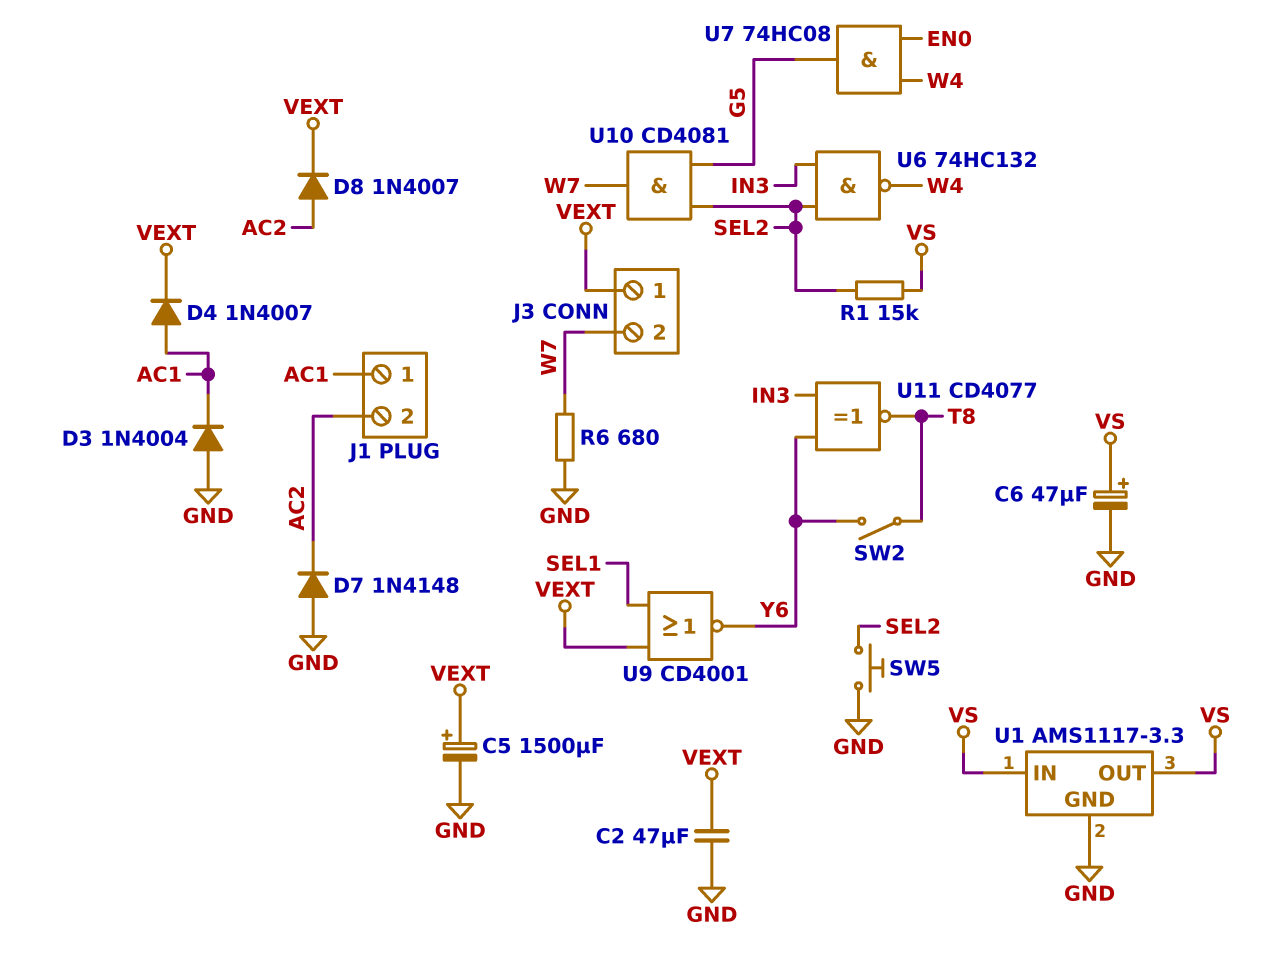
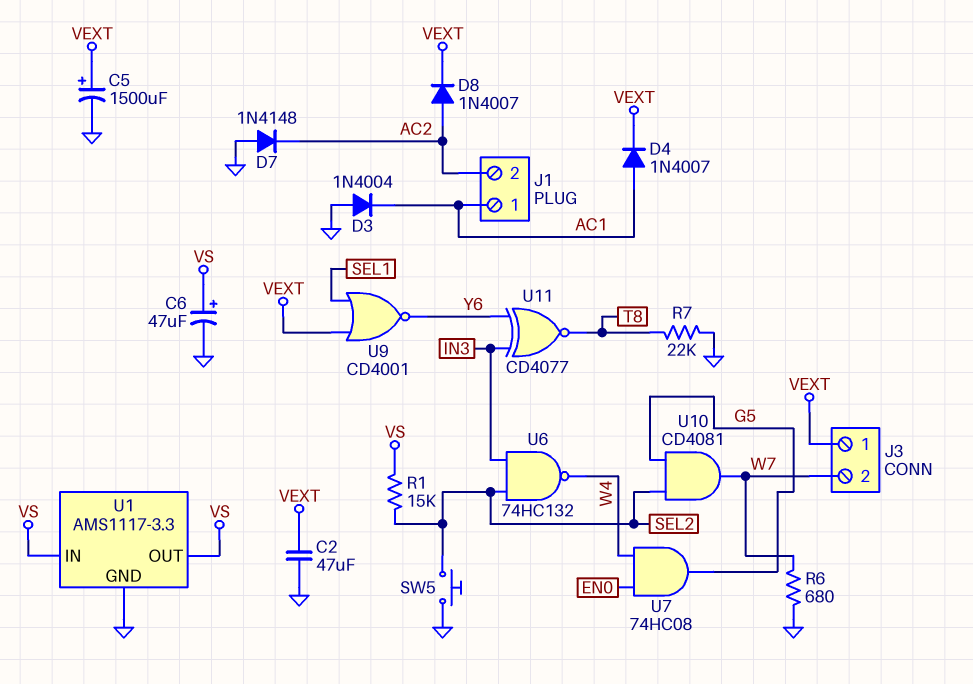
R7: none -> 22k (GND, T8)
SW2: switch (T8, Y6) -> none

